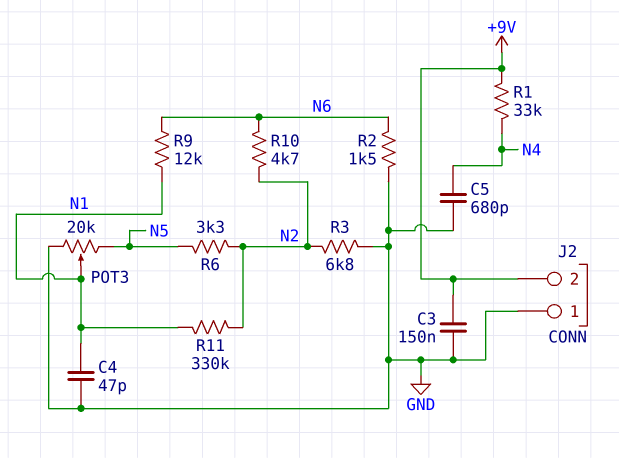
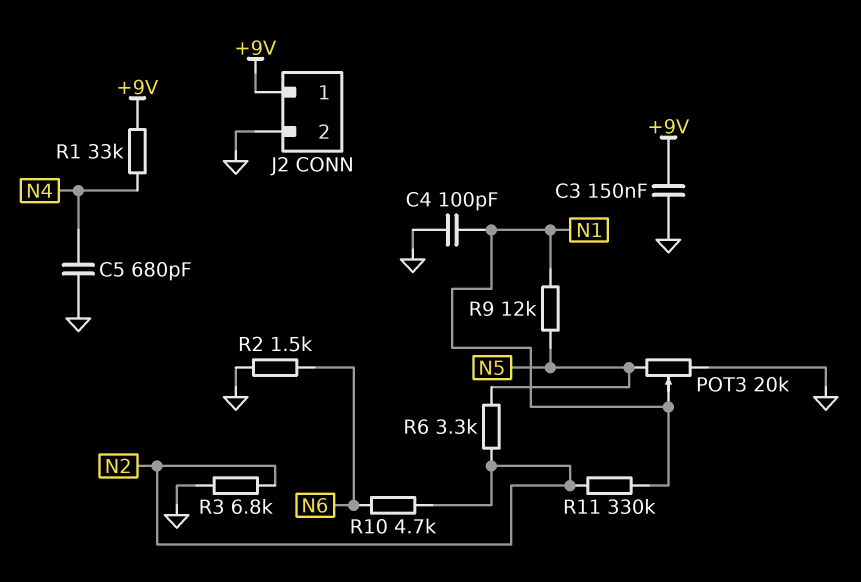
C4: 47pF (GND, N1) -> 100pF (GND, N1)
J2 pin 1: GND -> +9V
J2 pin 2: +9V -> GND
R9: 12k (N1, N6) -> 12k (N1, N5)

